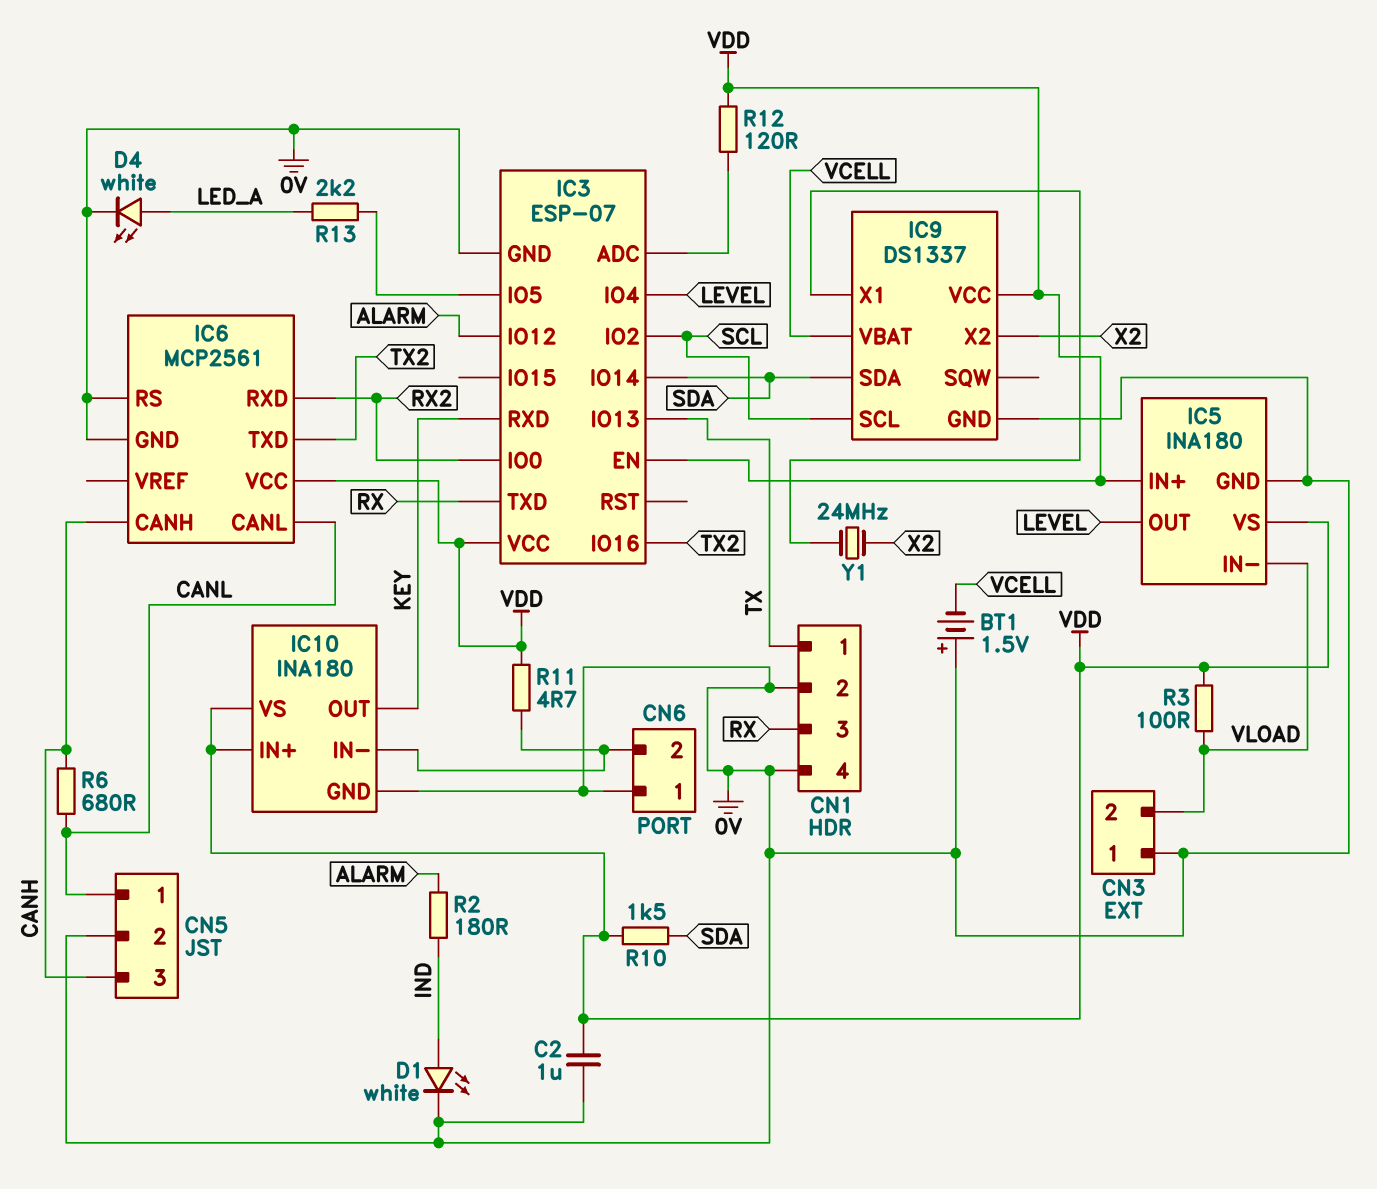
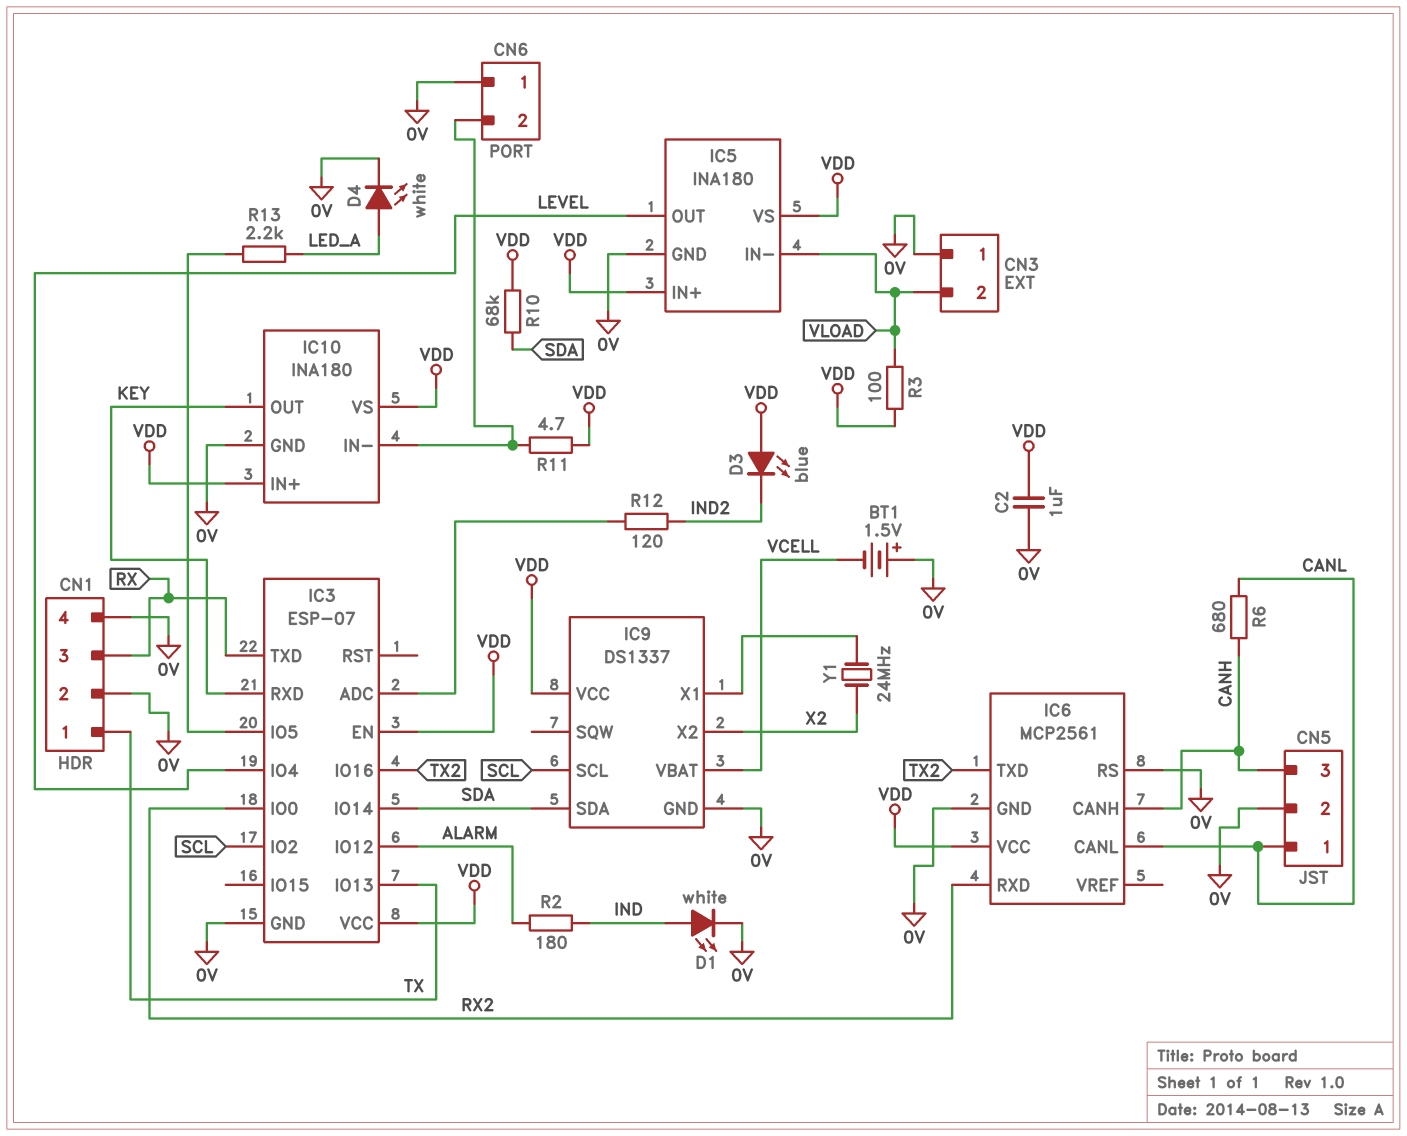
D3: none -> LED blue (A VDD, K IND2)
R10: 1.5k (SDA, VDD) -> 68k (SDA, VDD)
R12: 120 (IC3/ADC, VDD) -> 120 (IC3/ADC, IND2)

